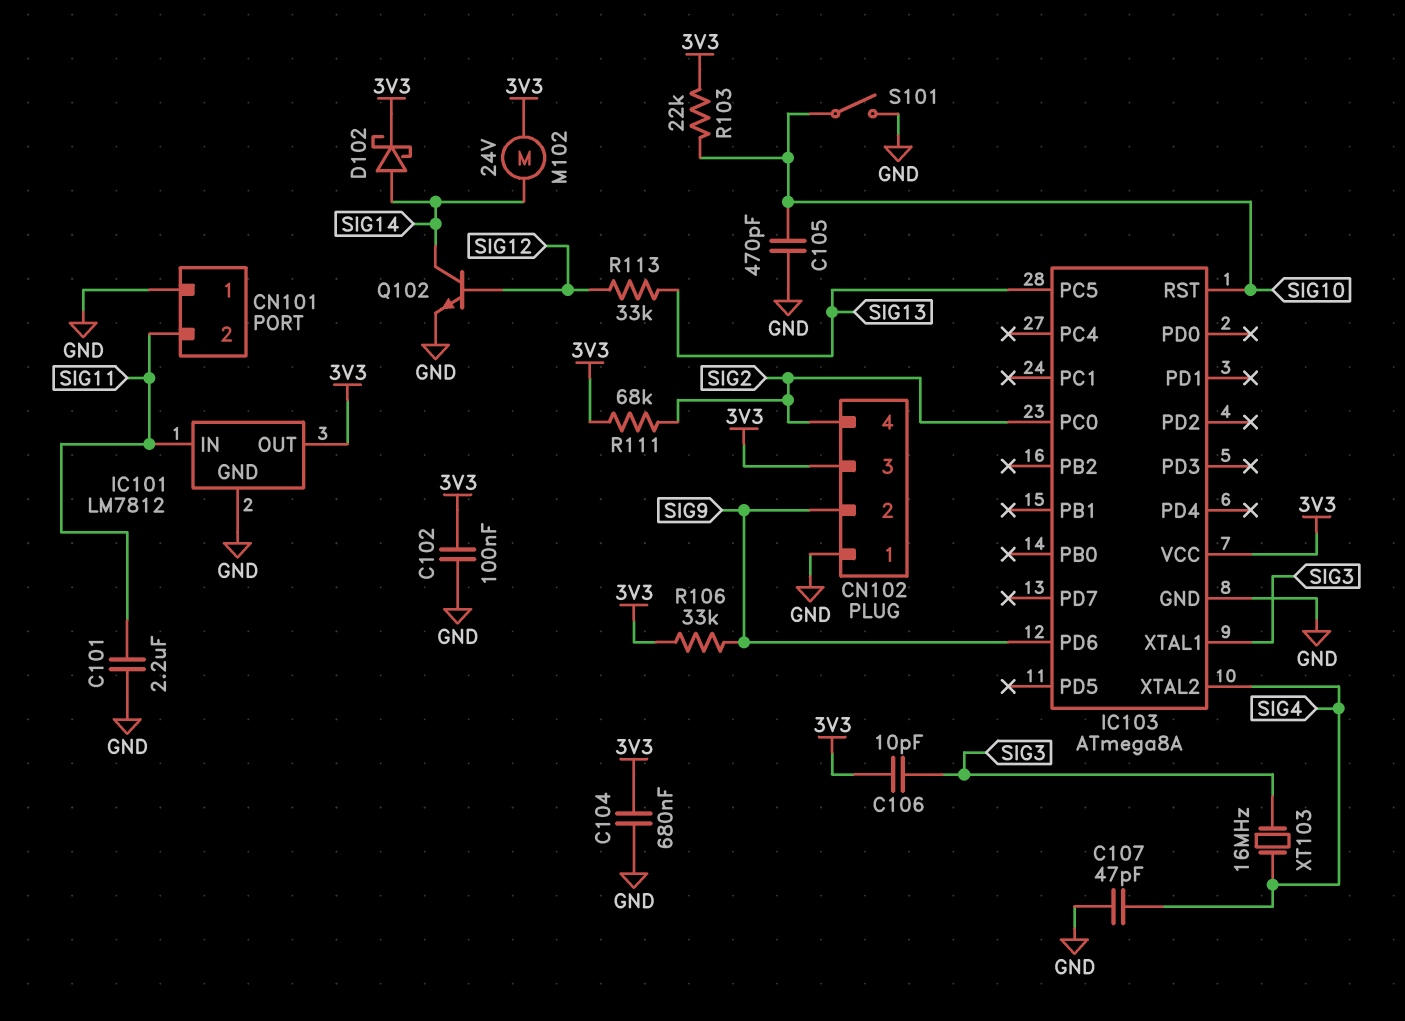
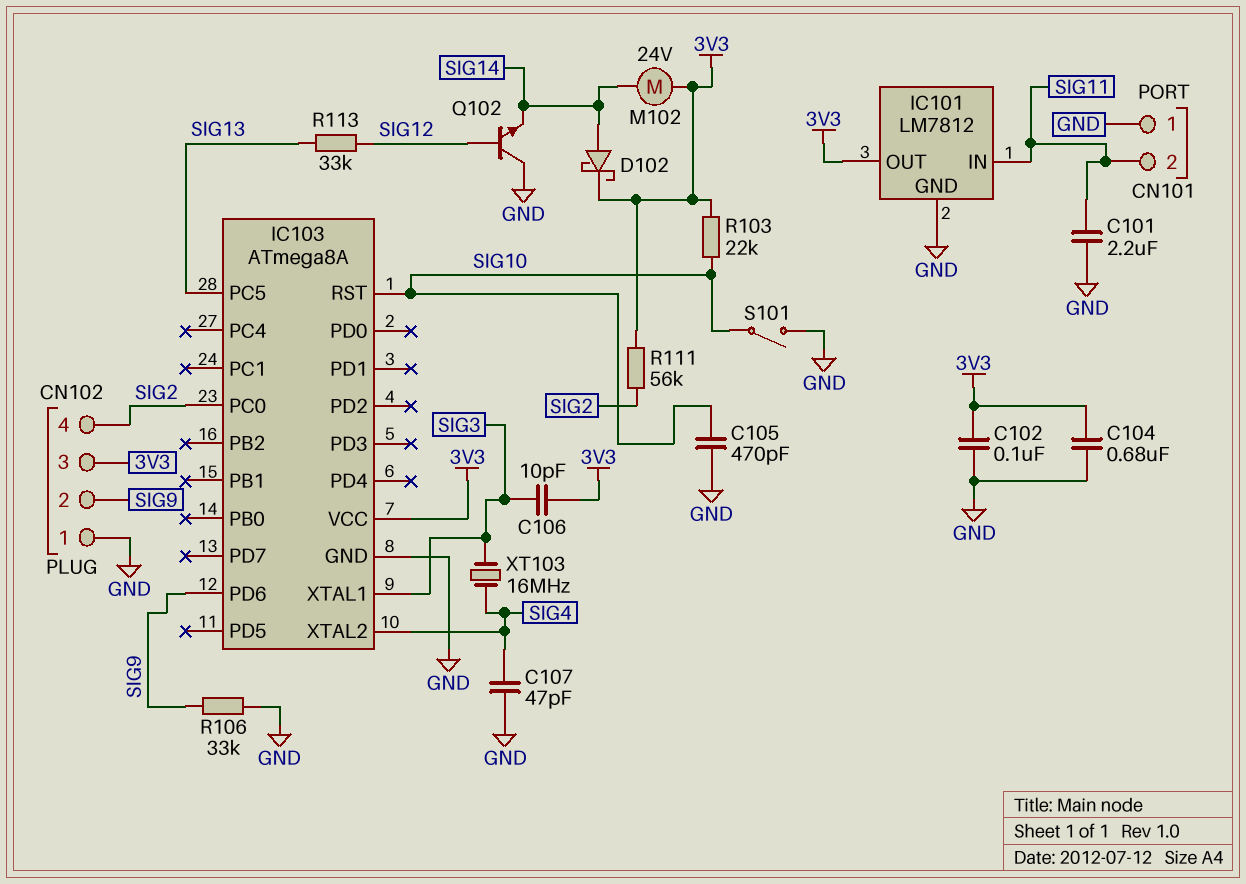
Q102: NPN (B SIG12, C SIG14, E GND) -> NPN (B SIG12, C GND, E SIG14)
R106: 33k (3V3, SIG9) -> 33k (GND, SIG9)
R111: 68k (3V3, SIG2) -> 56k (3V3, SIG2)

